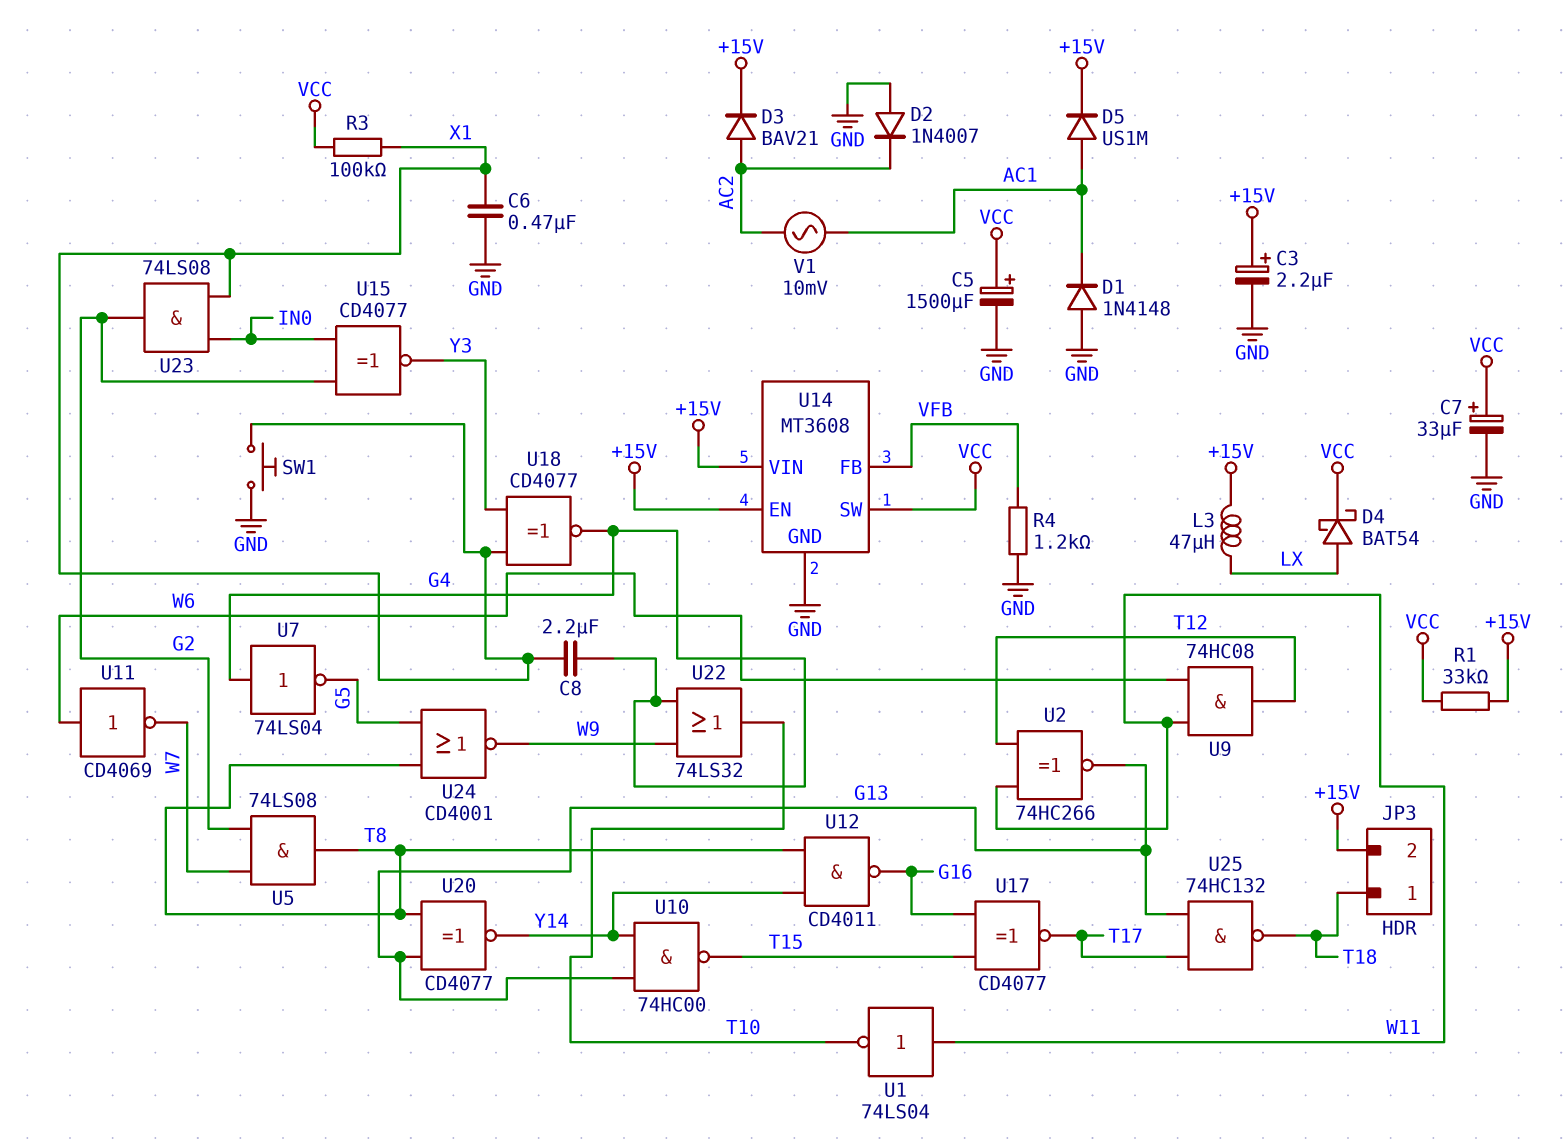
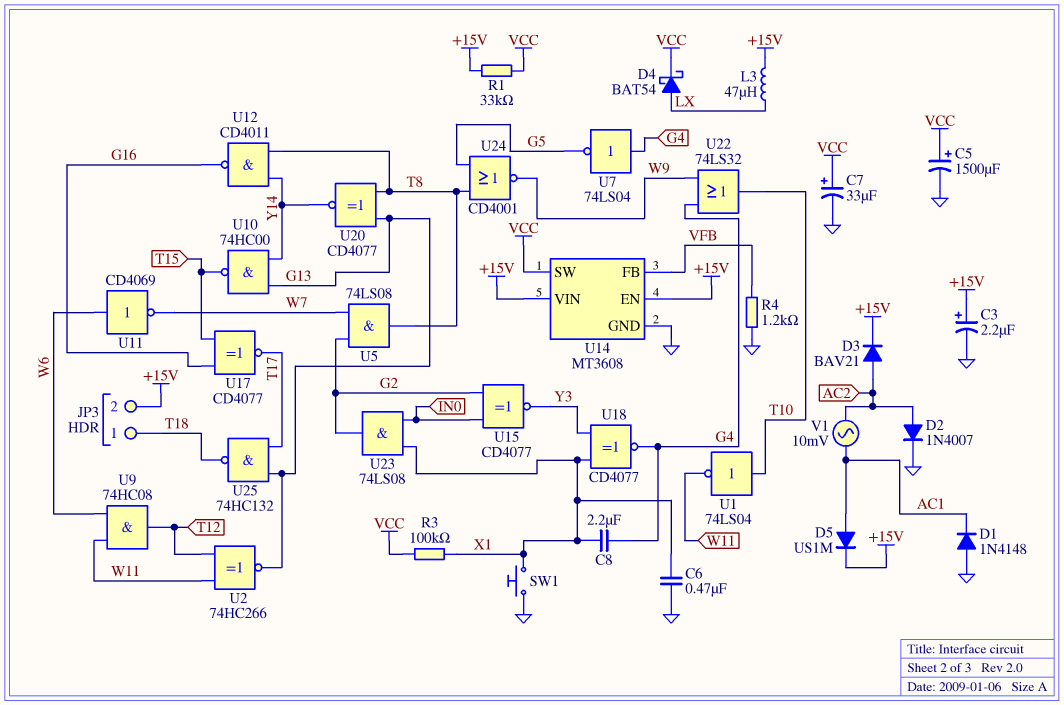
D2: diode 1N4007 (A GND, K AC2) -> diode 1N4007 (A AC2, K GND)
U1: NOT 74LS04 (in W11, out T10) -> NOT 74LS04 (in T10, out W11)

